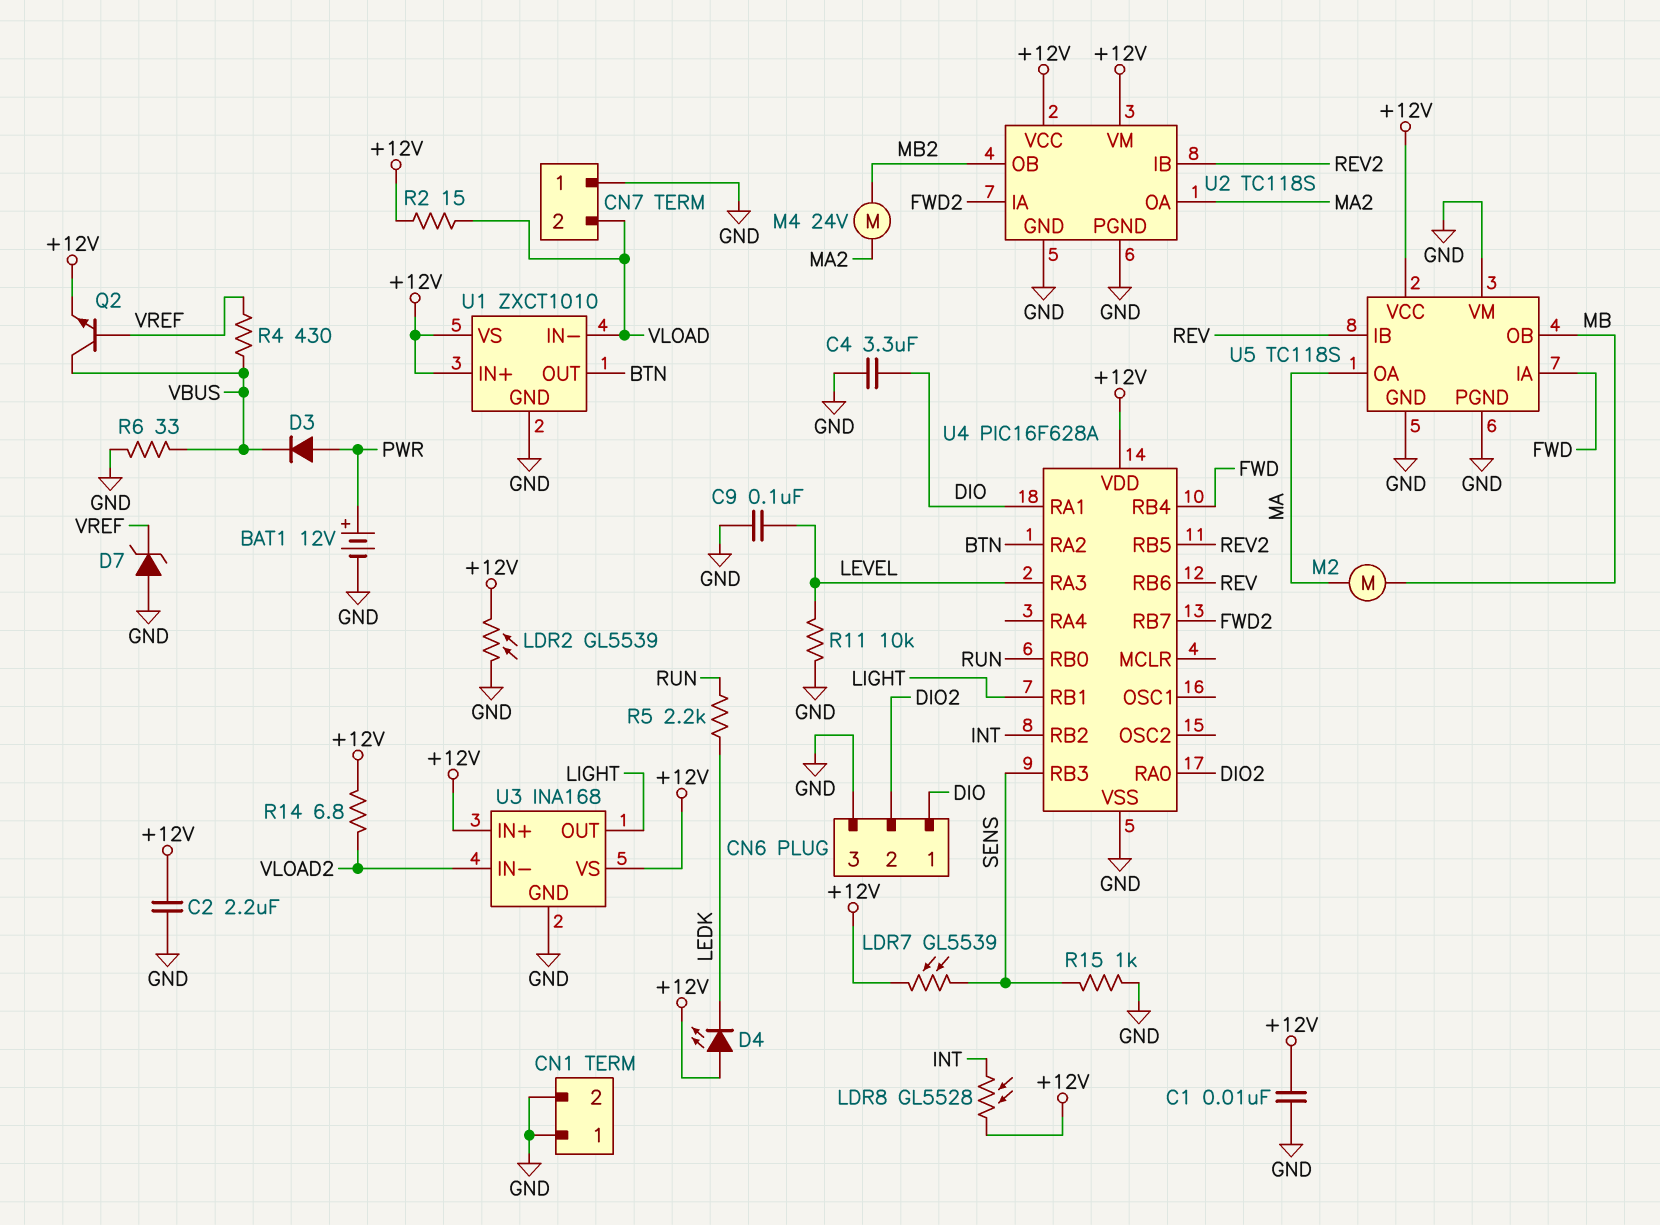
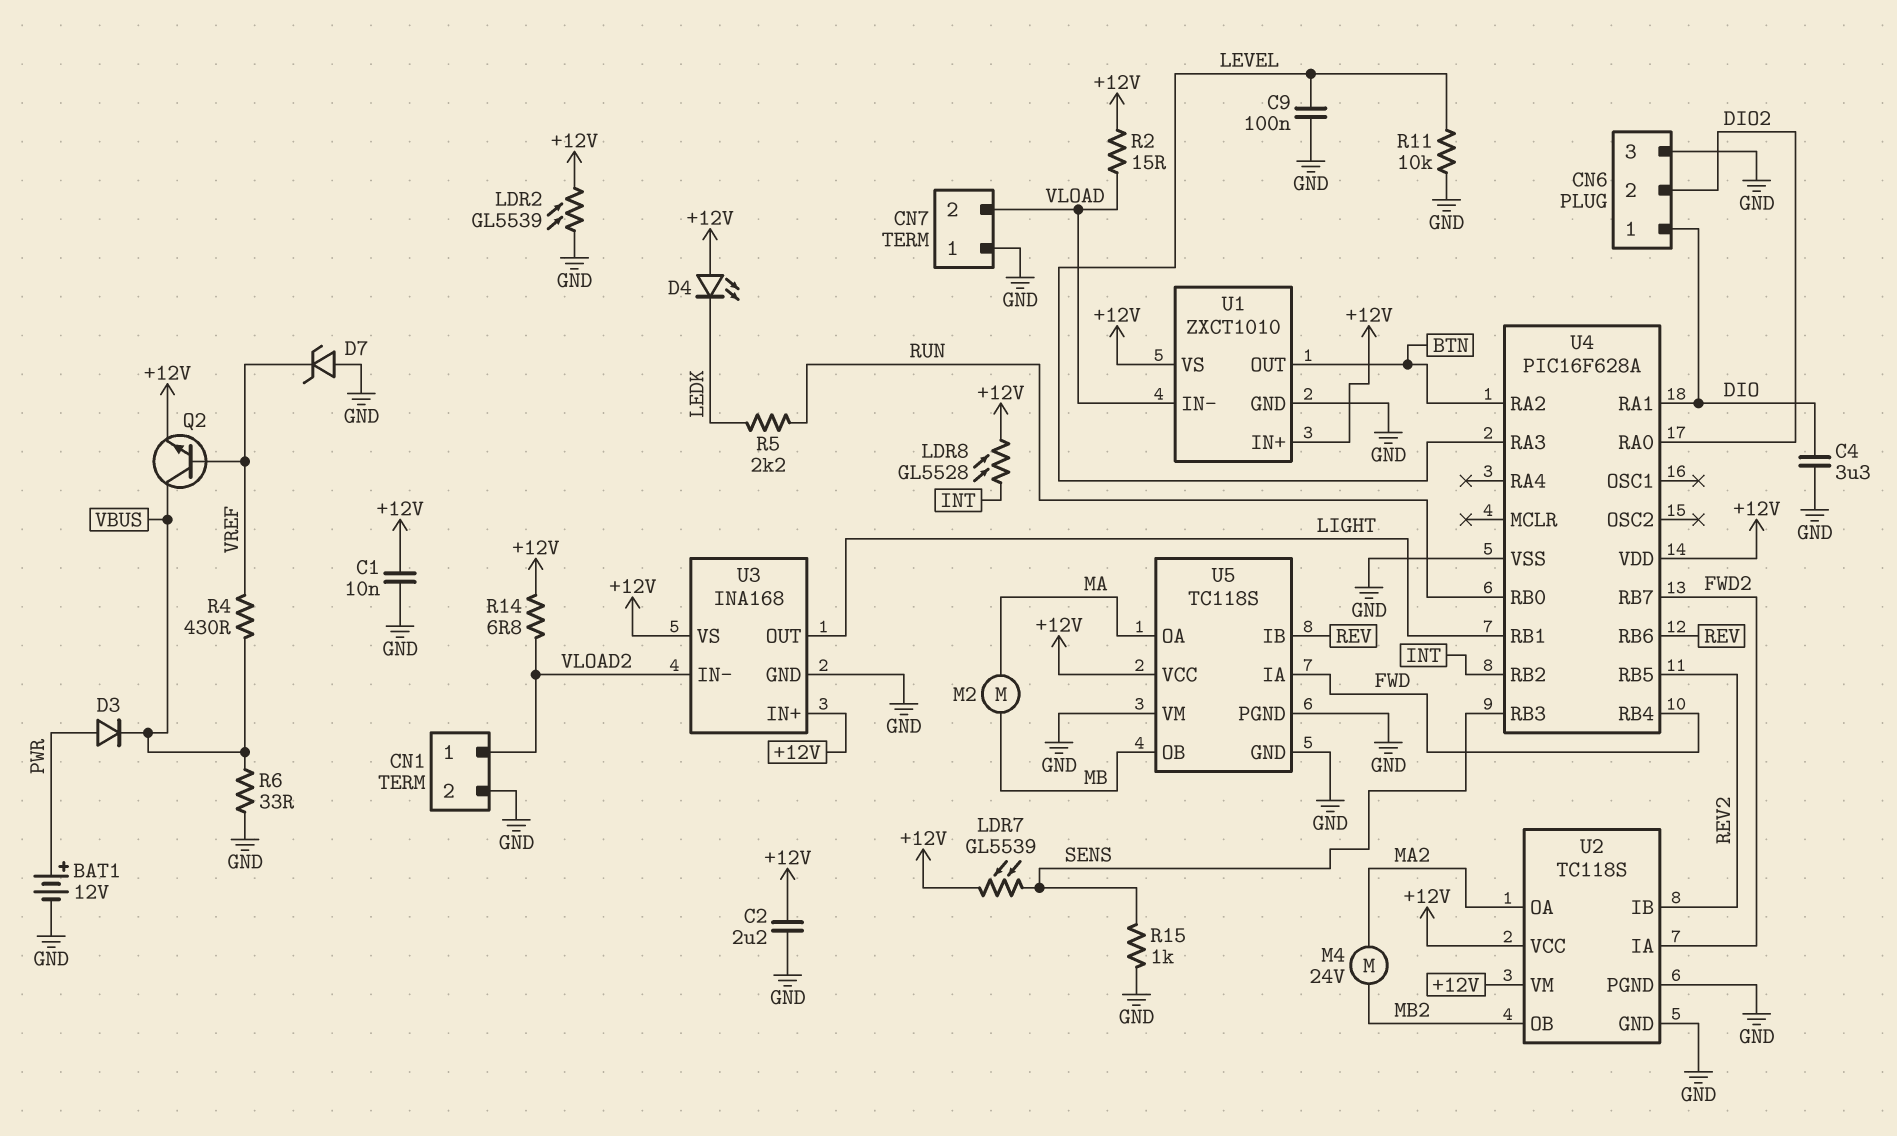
CN1 pin 1: GND -> VLOAD2

